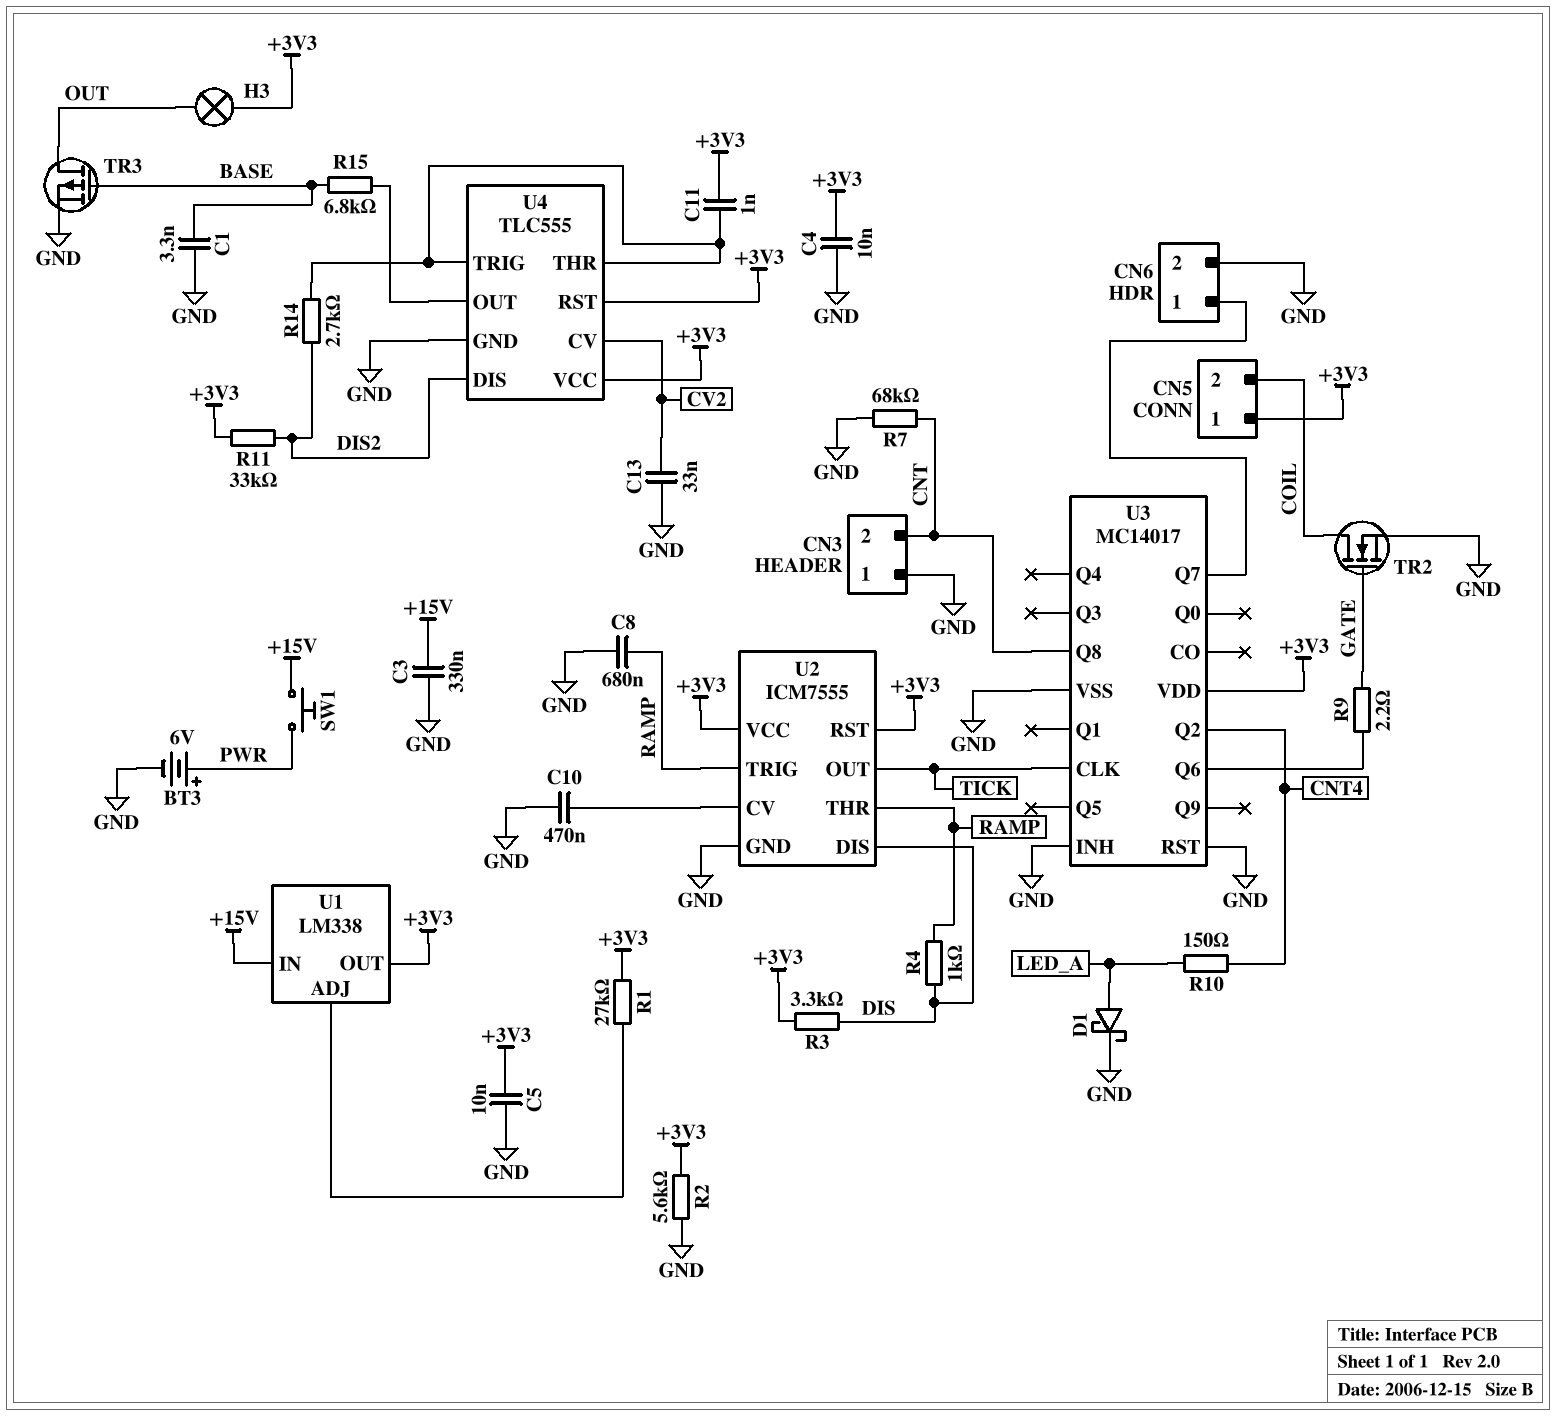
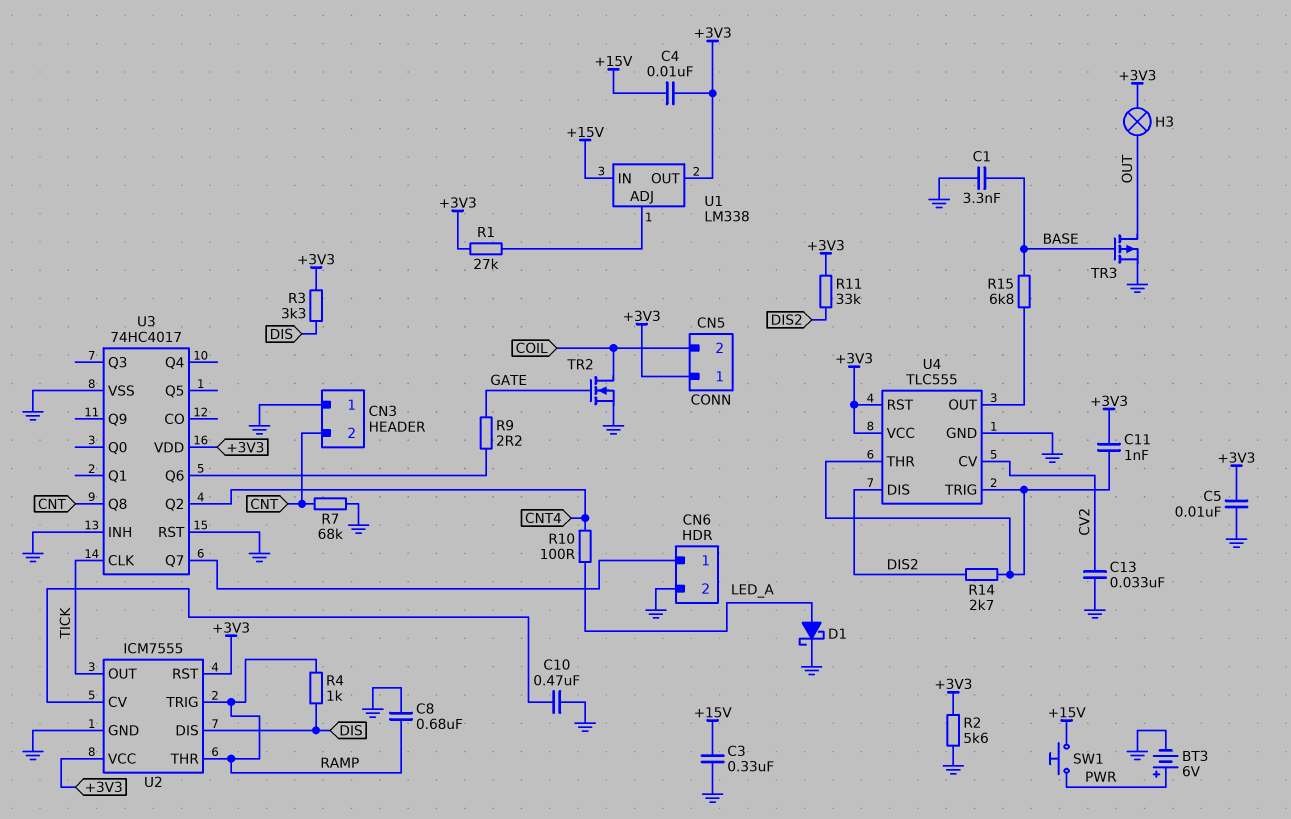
C4: 10nF (+3V3, GND) -> 10nF (+3V3, +15V)
R10: 150 (CNT4, LED_A) -> 100 (CNT4, LED_A)
U3: MC14017 -> 74HC4017

